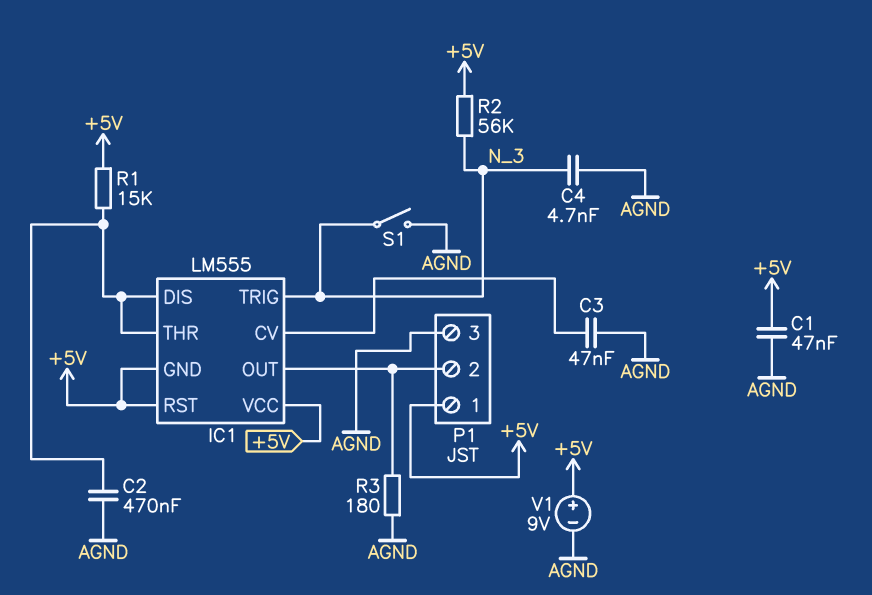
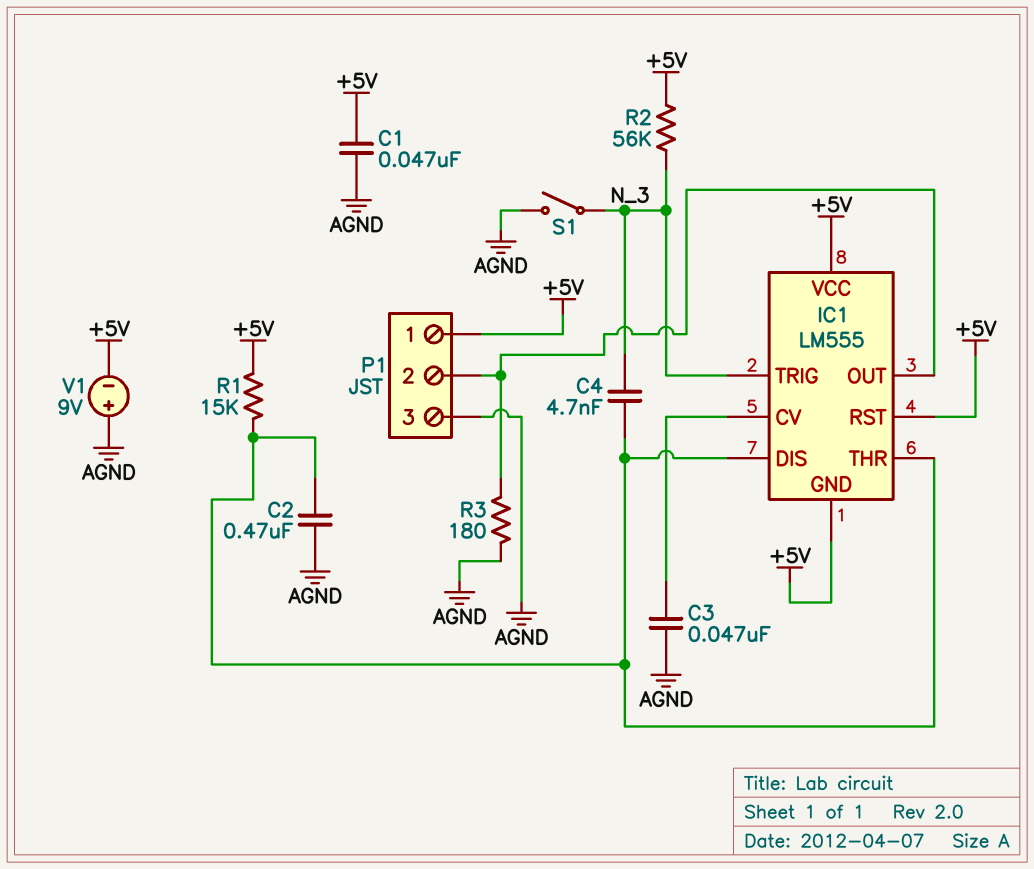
C4: 4.7nF (AGND, N_3) -> 4.7nF (IC1/DIS, N_3)
V1: 9V (plus +5V, minus AGND) -> 9V (plus AGND, minus +5V)

